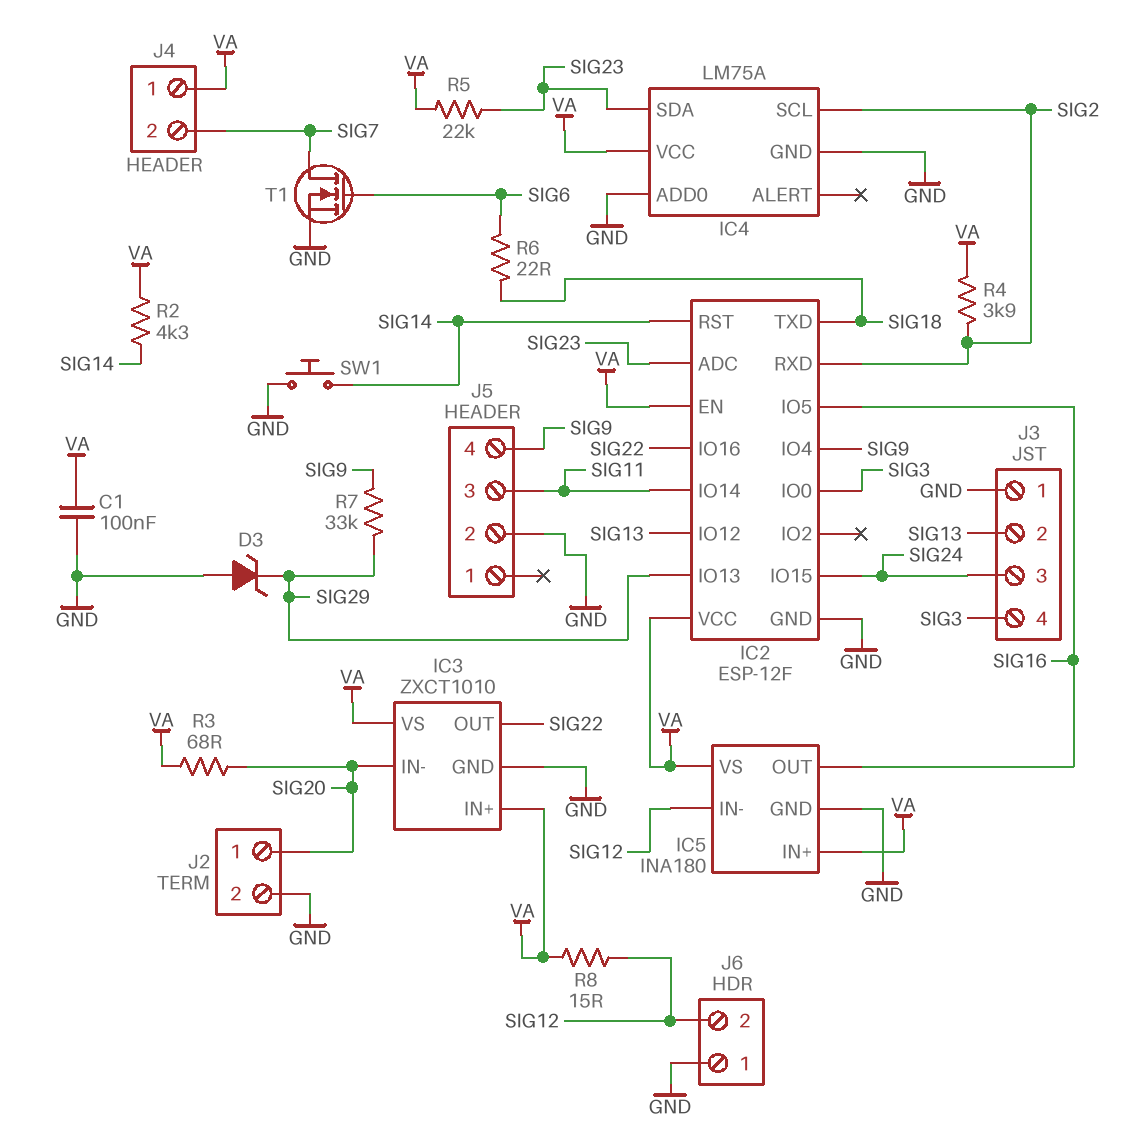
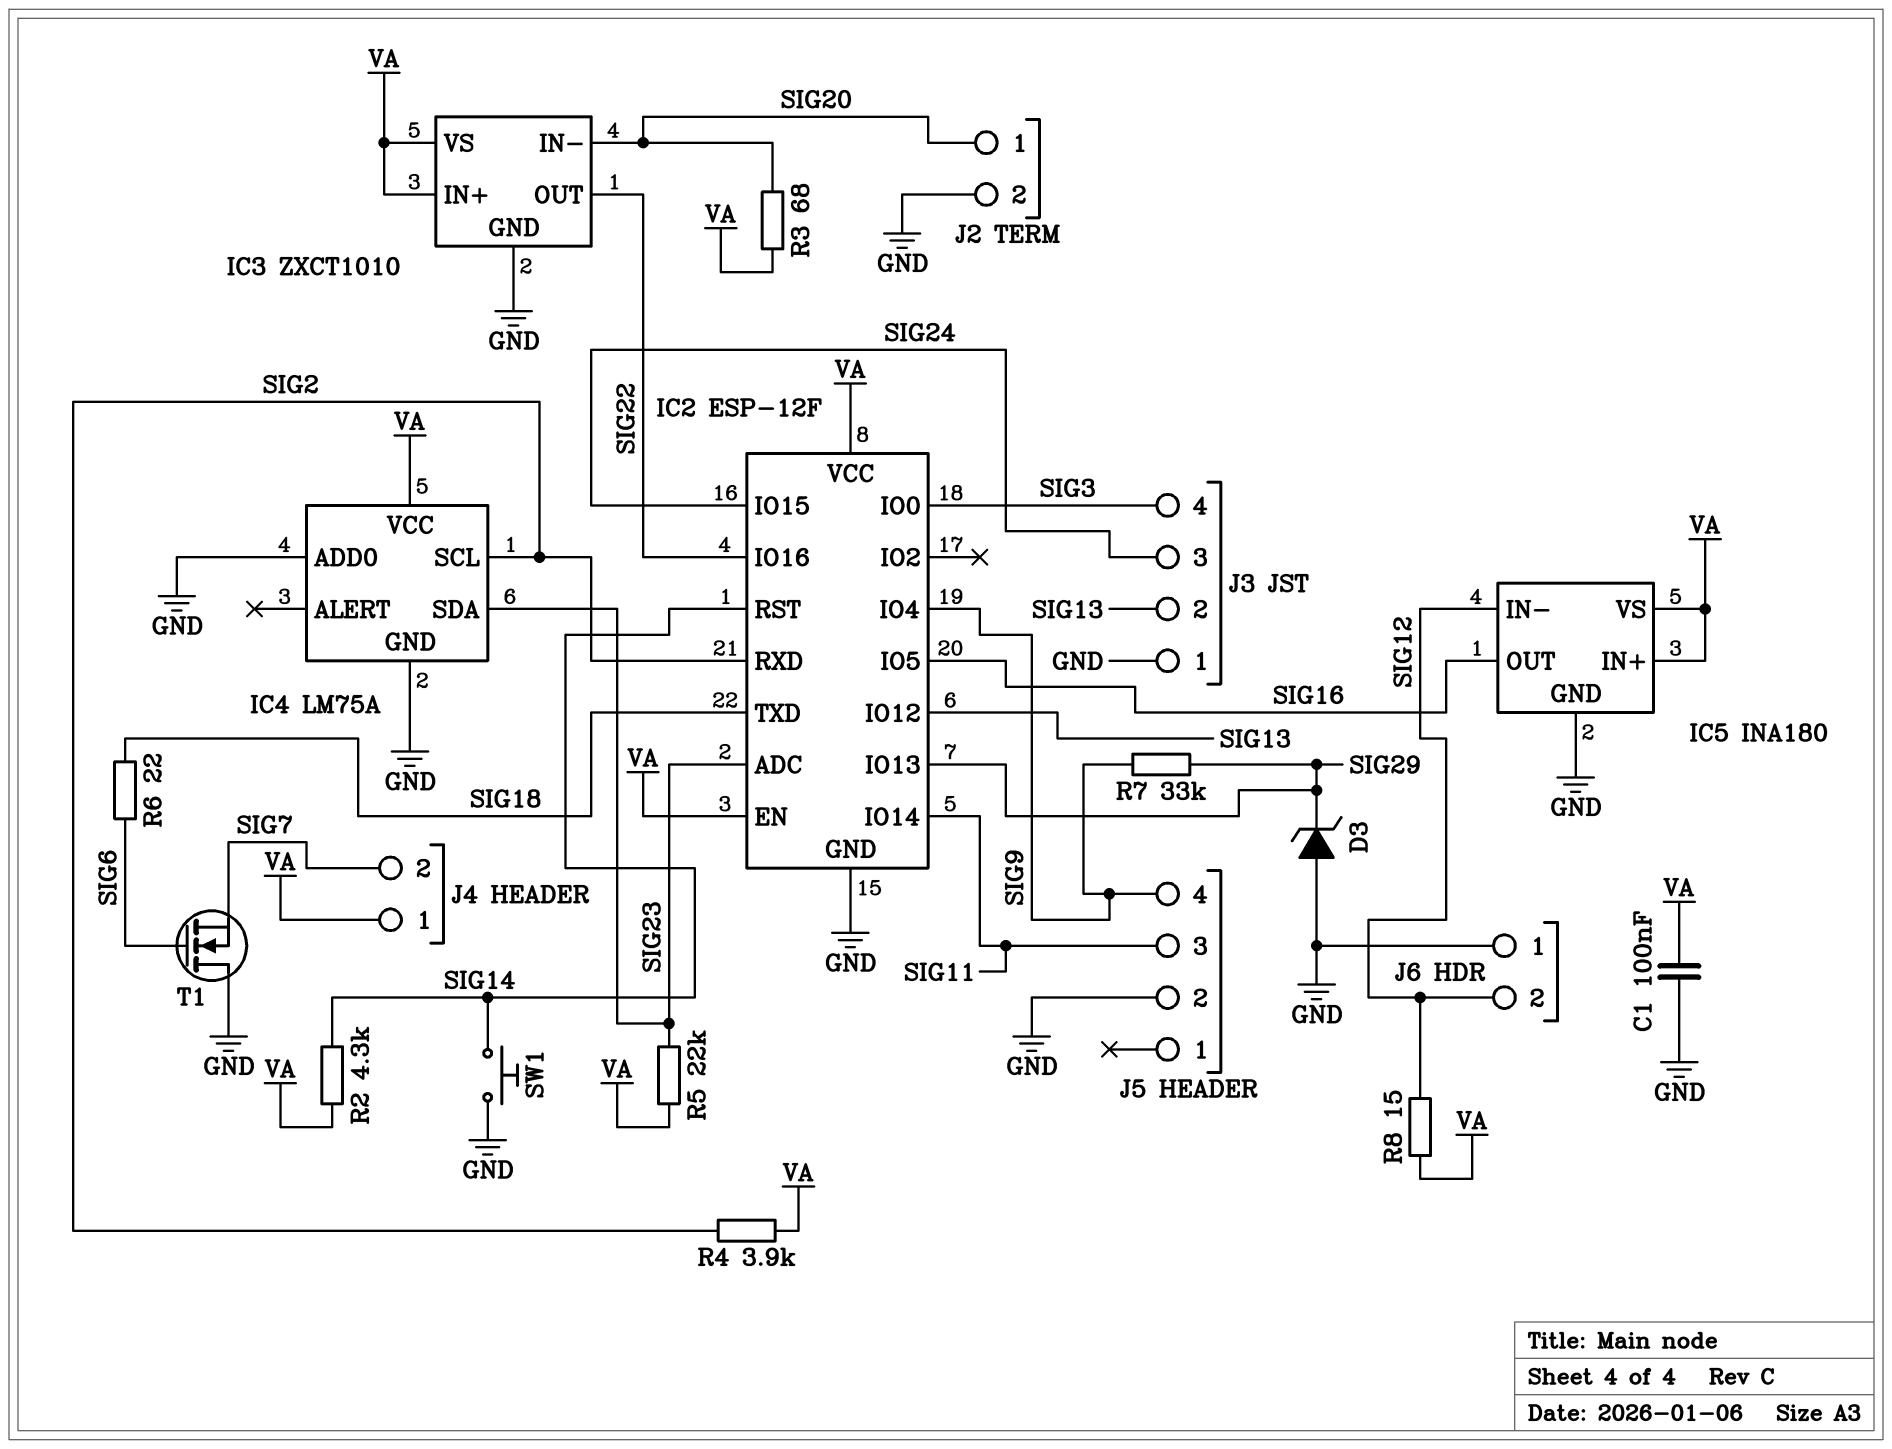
T1: NMOS (G SIG6, D SIG7, S GND) -> NMOS (G SIG6, D GND, S SIG7)

